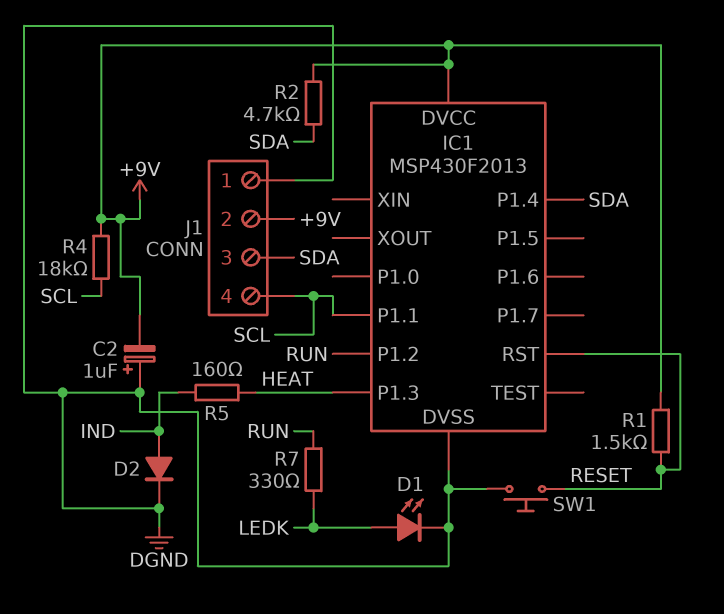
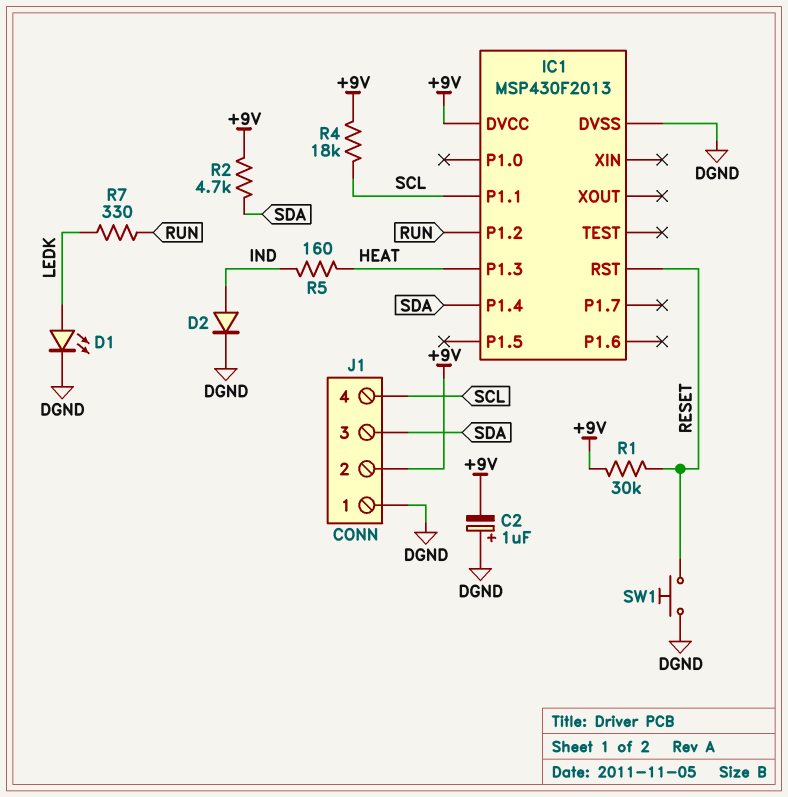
R1: 1.5k (+9V, RESET) -> 30k (+9V, RESET)

